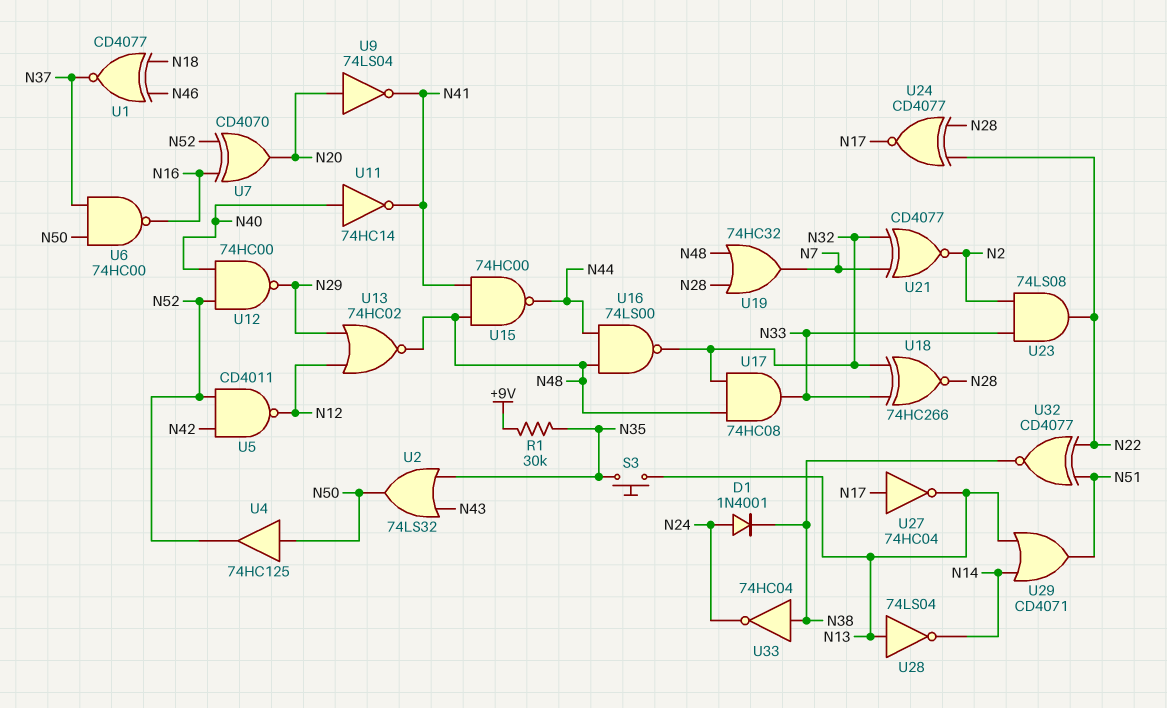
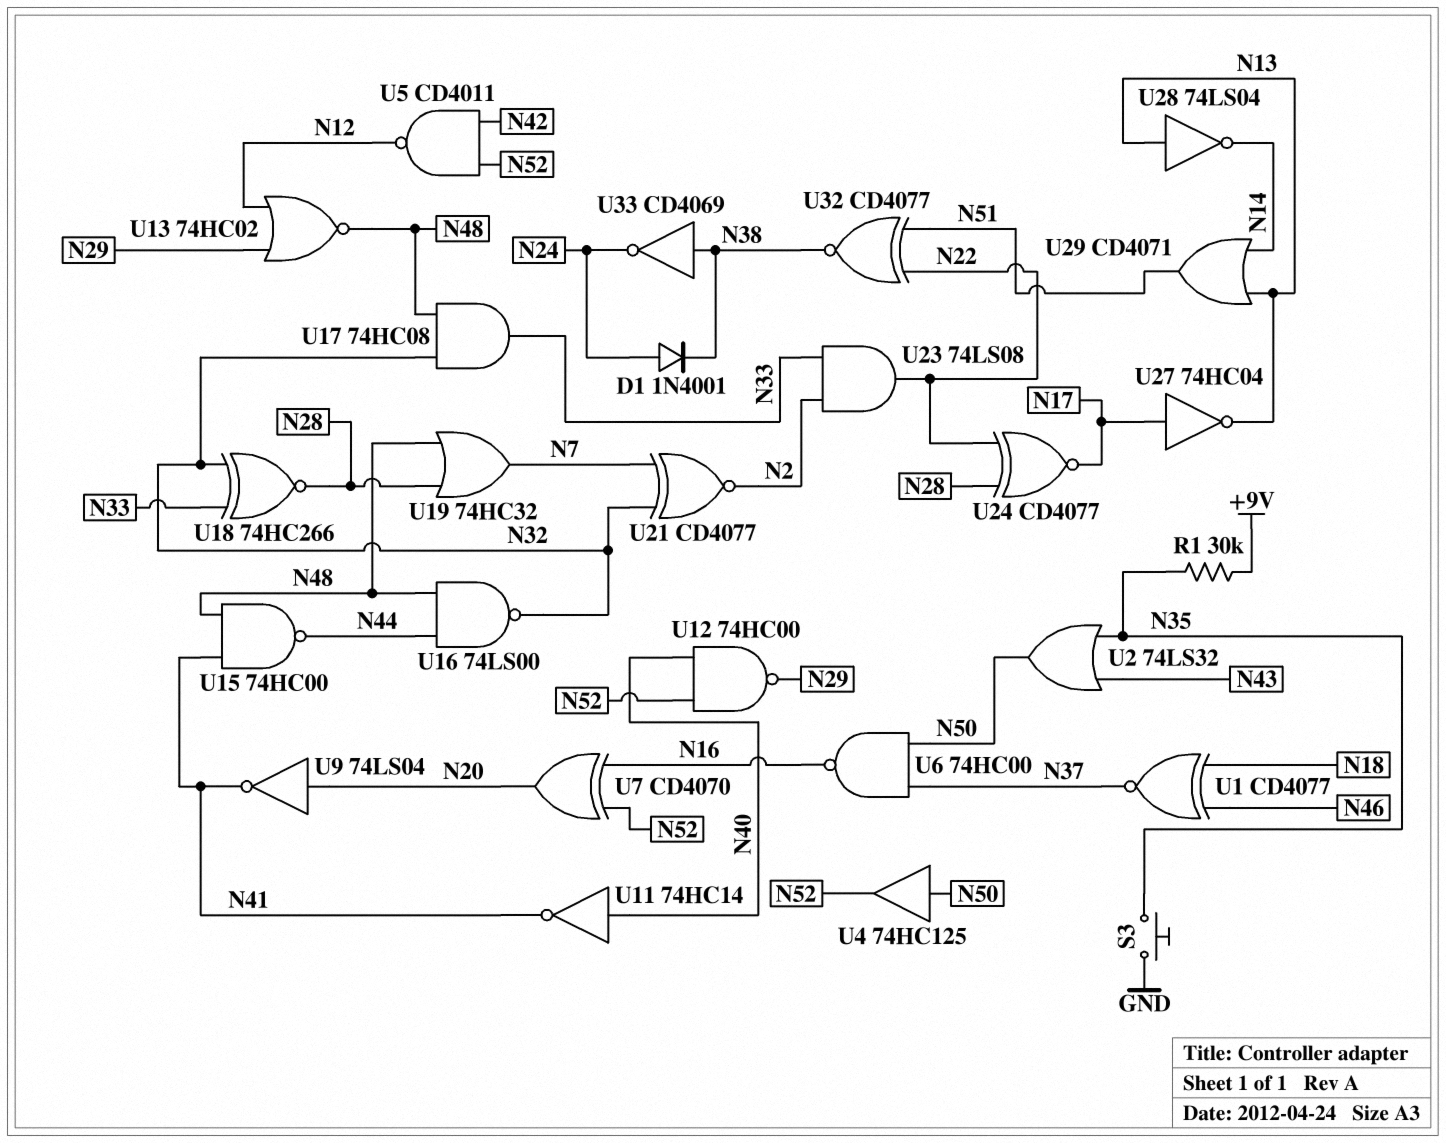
S3: button (N13, N35) -> button (GND, N35)
U33: NOT 74HC04 (in N38, out N24) -> NOT CD4069 (in N38, out N24)

